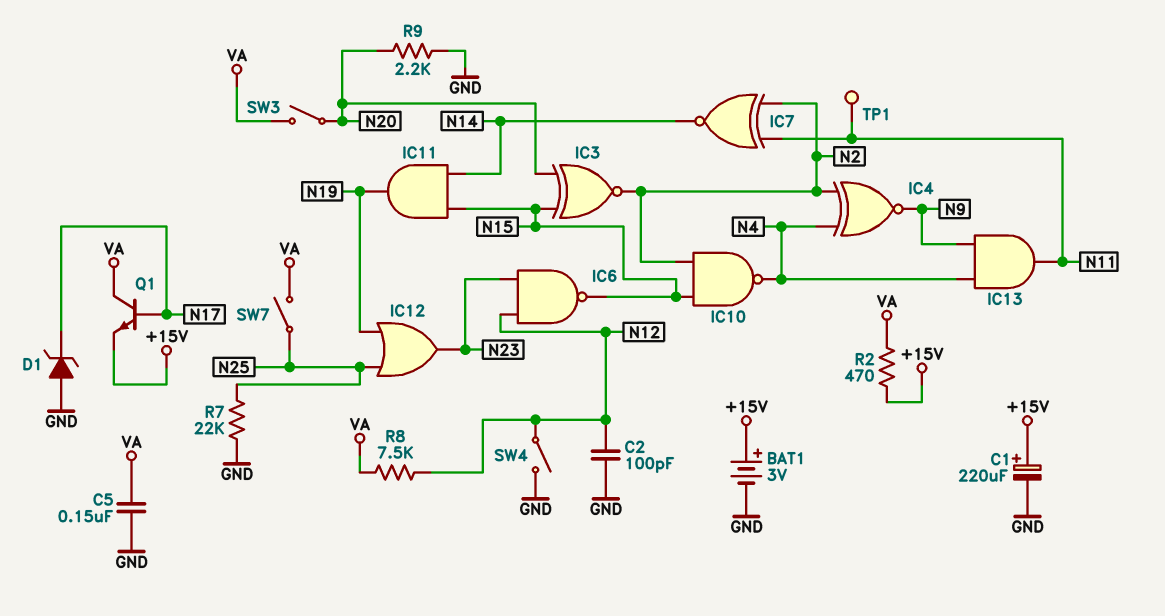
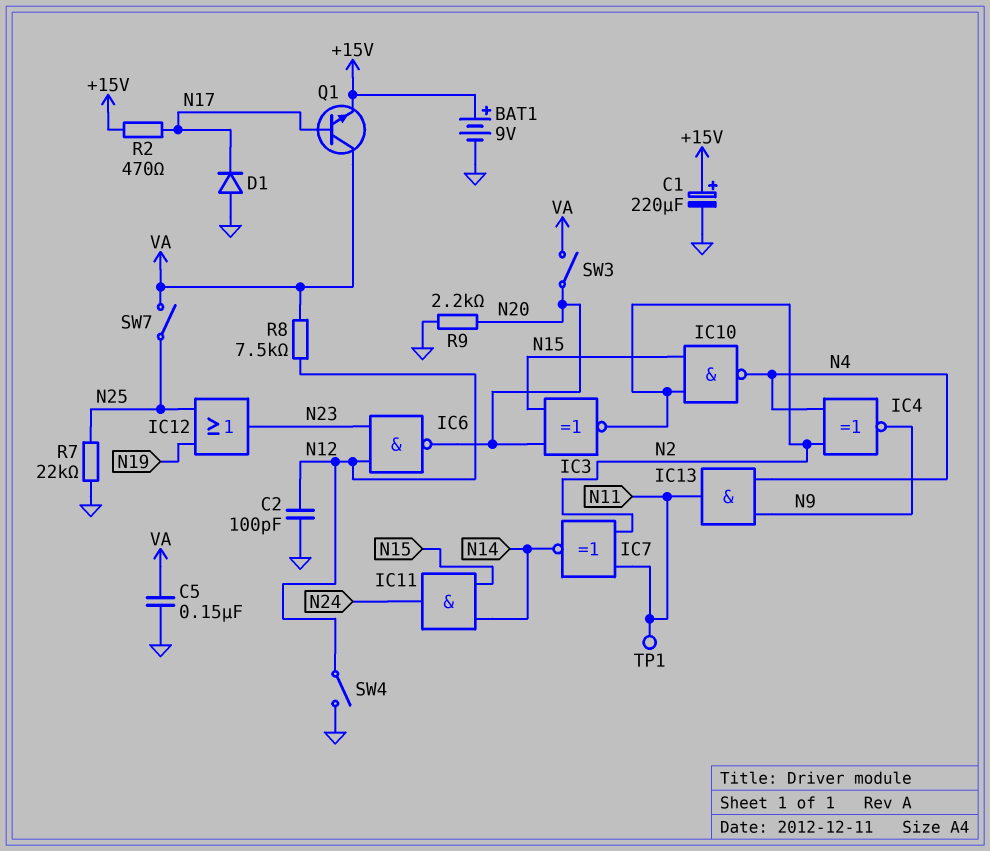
BAT1: 3V (plus +15V, minus GND) -> 9V (plus +15V, minus GND)
D1: zener (A GND, K N17) -> diode (A GND, K N17)
IC6: NAND (in N12, in N23, out N15) -> NAND (in N12, in N23, out N20)
IC11: AND (in N14, in N15, out N19) -> AND (in N14, in N15, out N24)
R2: 470 (+15V, VA) -> 470 (+15V, N17)

